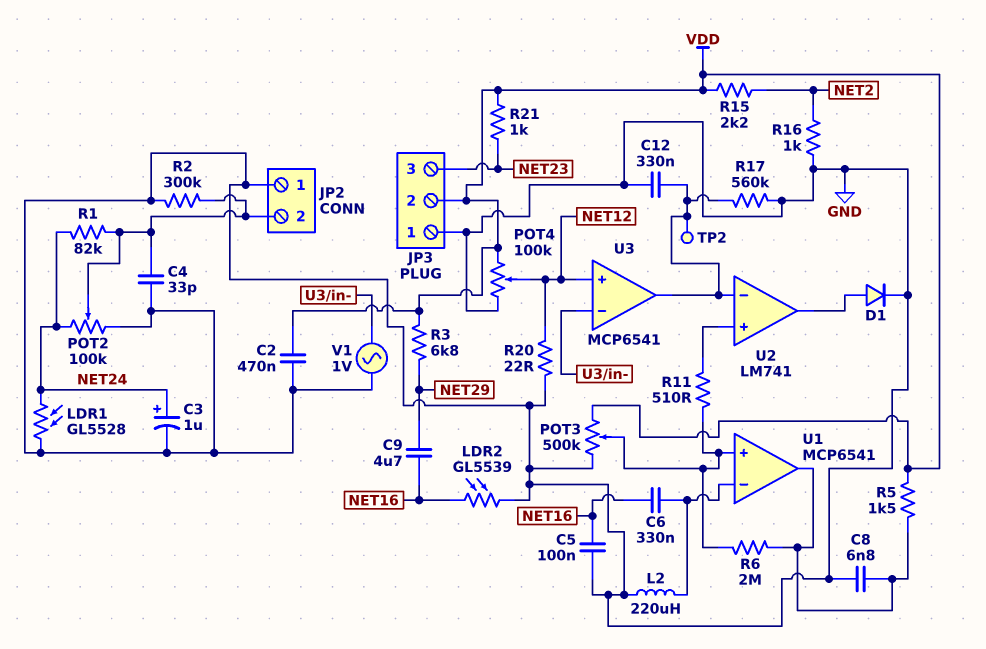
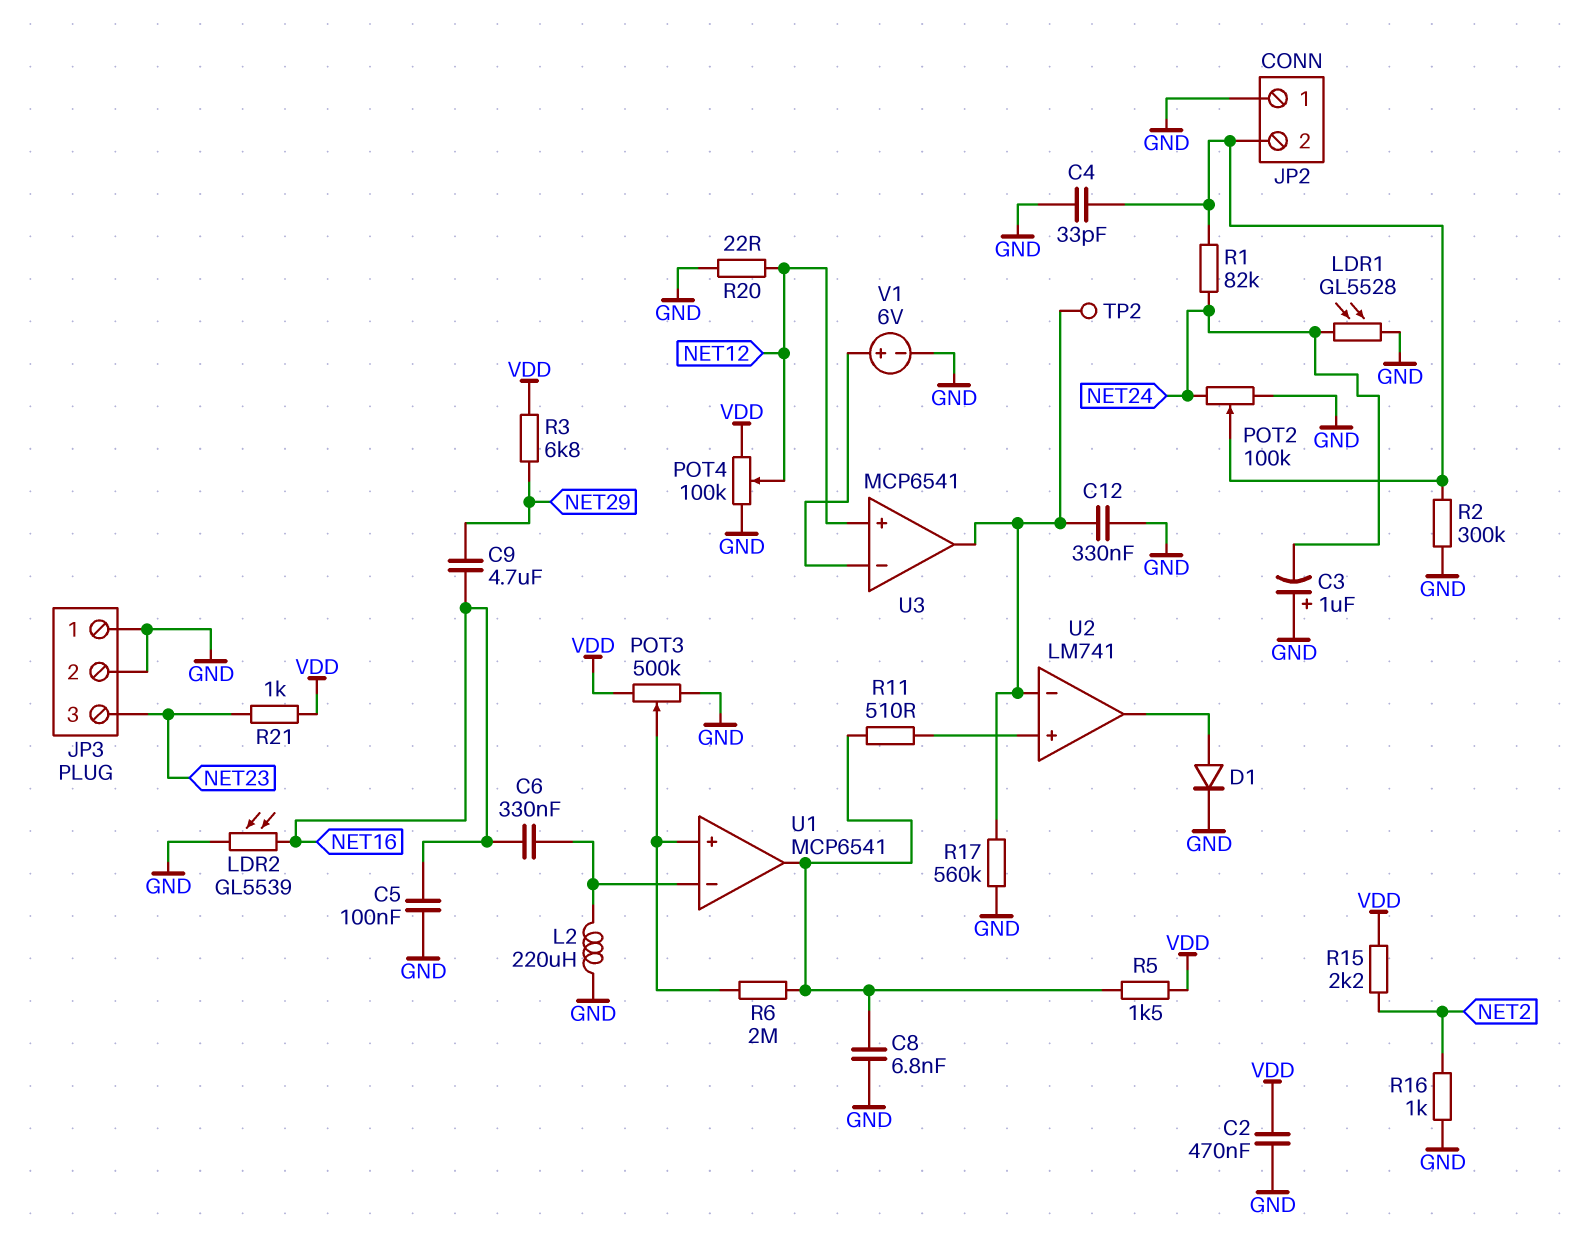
C3: 1uF (plus NET24, minus GND) -> 1uF (plus GND, minus NET24)
JP3 pin 2: VDD -> GND
R11: 510 (U1/in+, U2/in+) -> 510 (U1/out, U2/in+)
V1: AC 1V (GND, U3/in-) -> 6V (plus U3/in-, minus GND)

